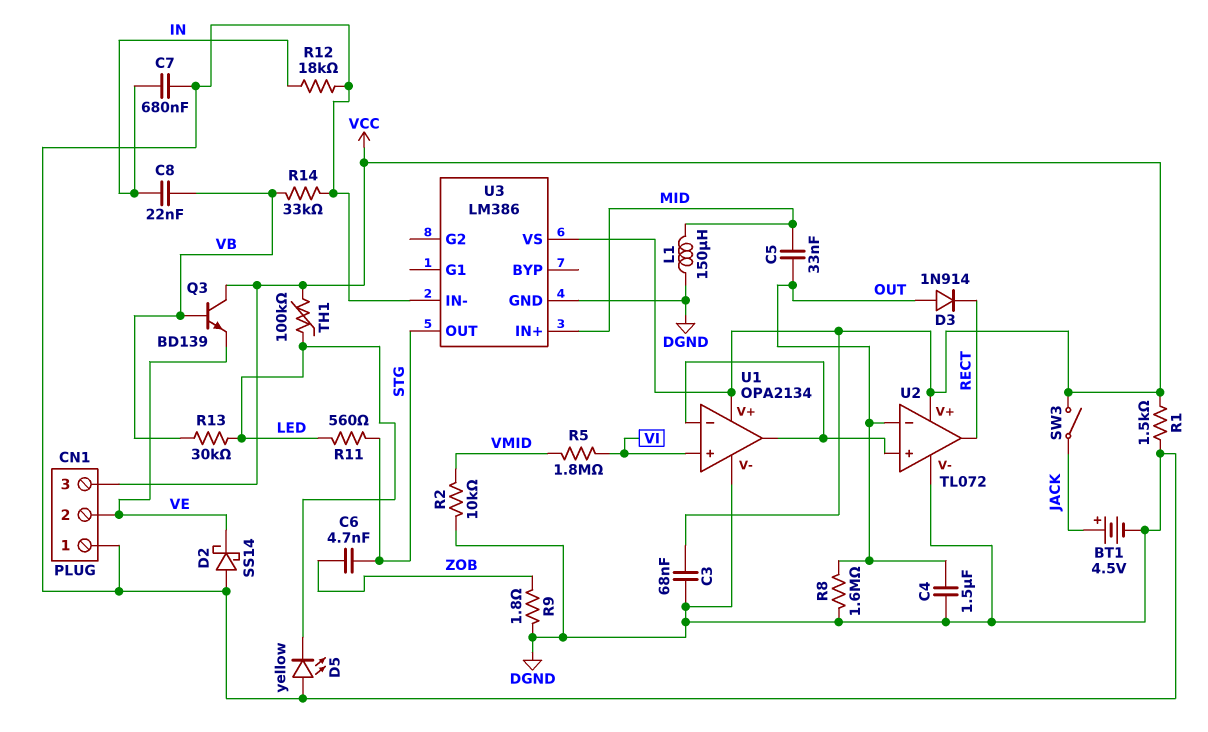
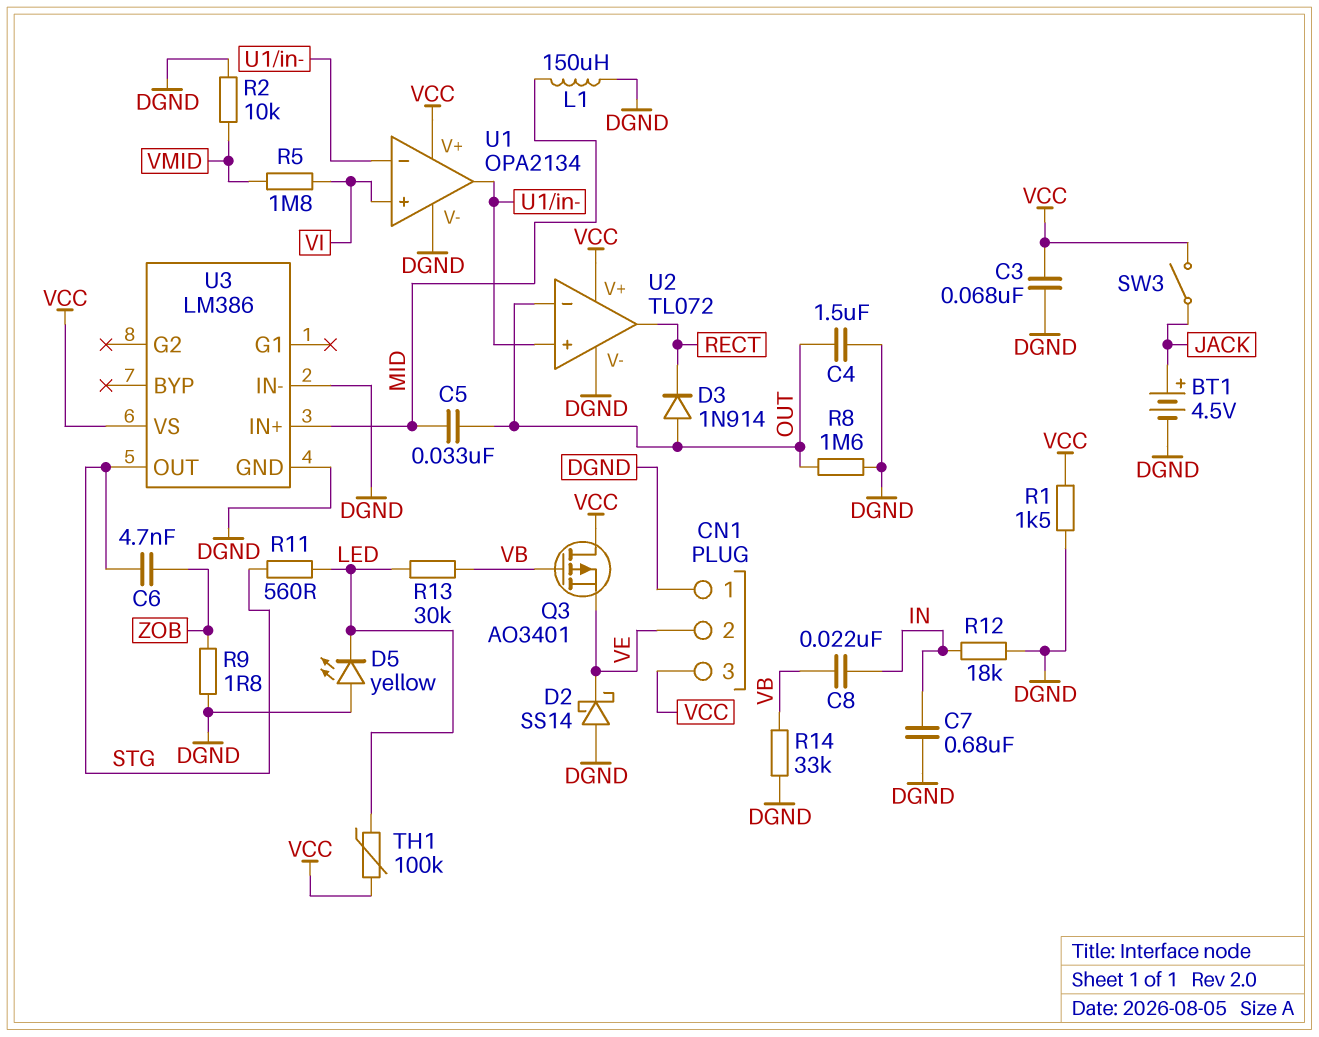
Q3: NPN BD139 (B VB, C VCC, E VE) -> PMOS AO3401 (G VB, D VCC, S VE)

